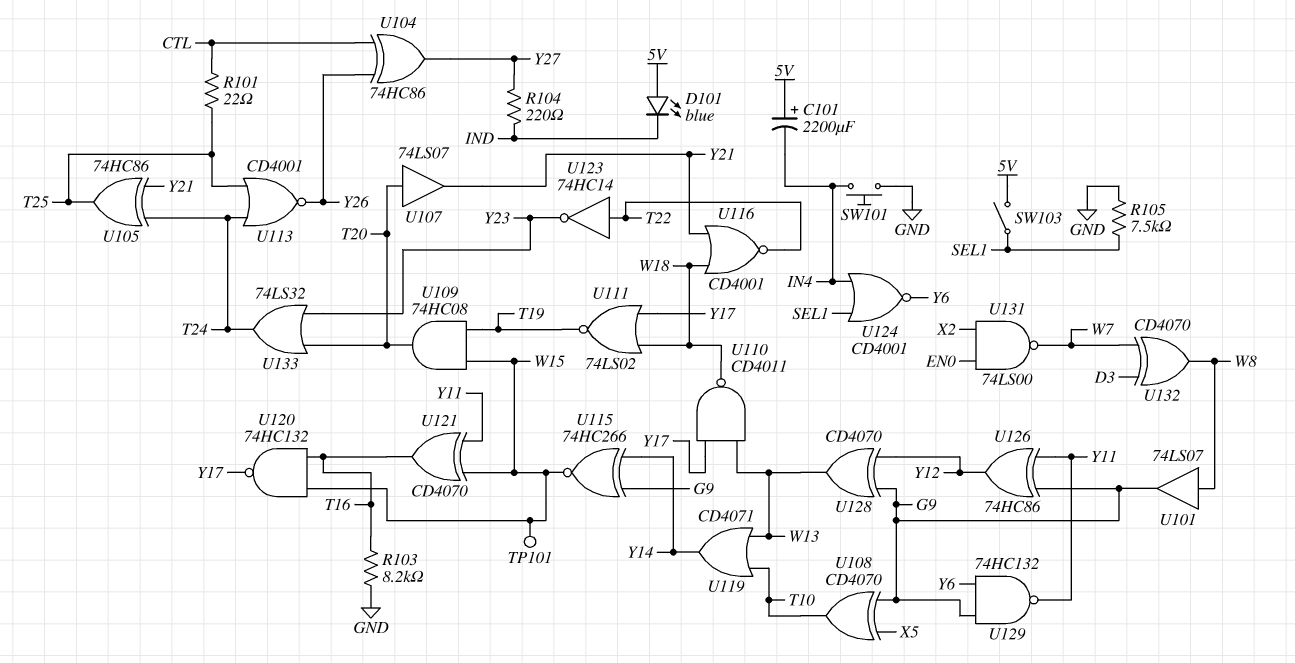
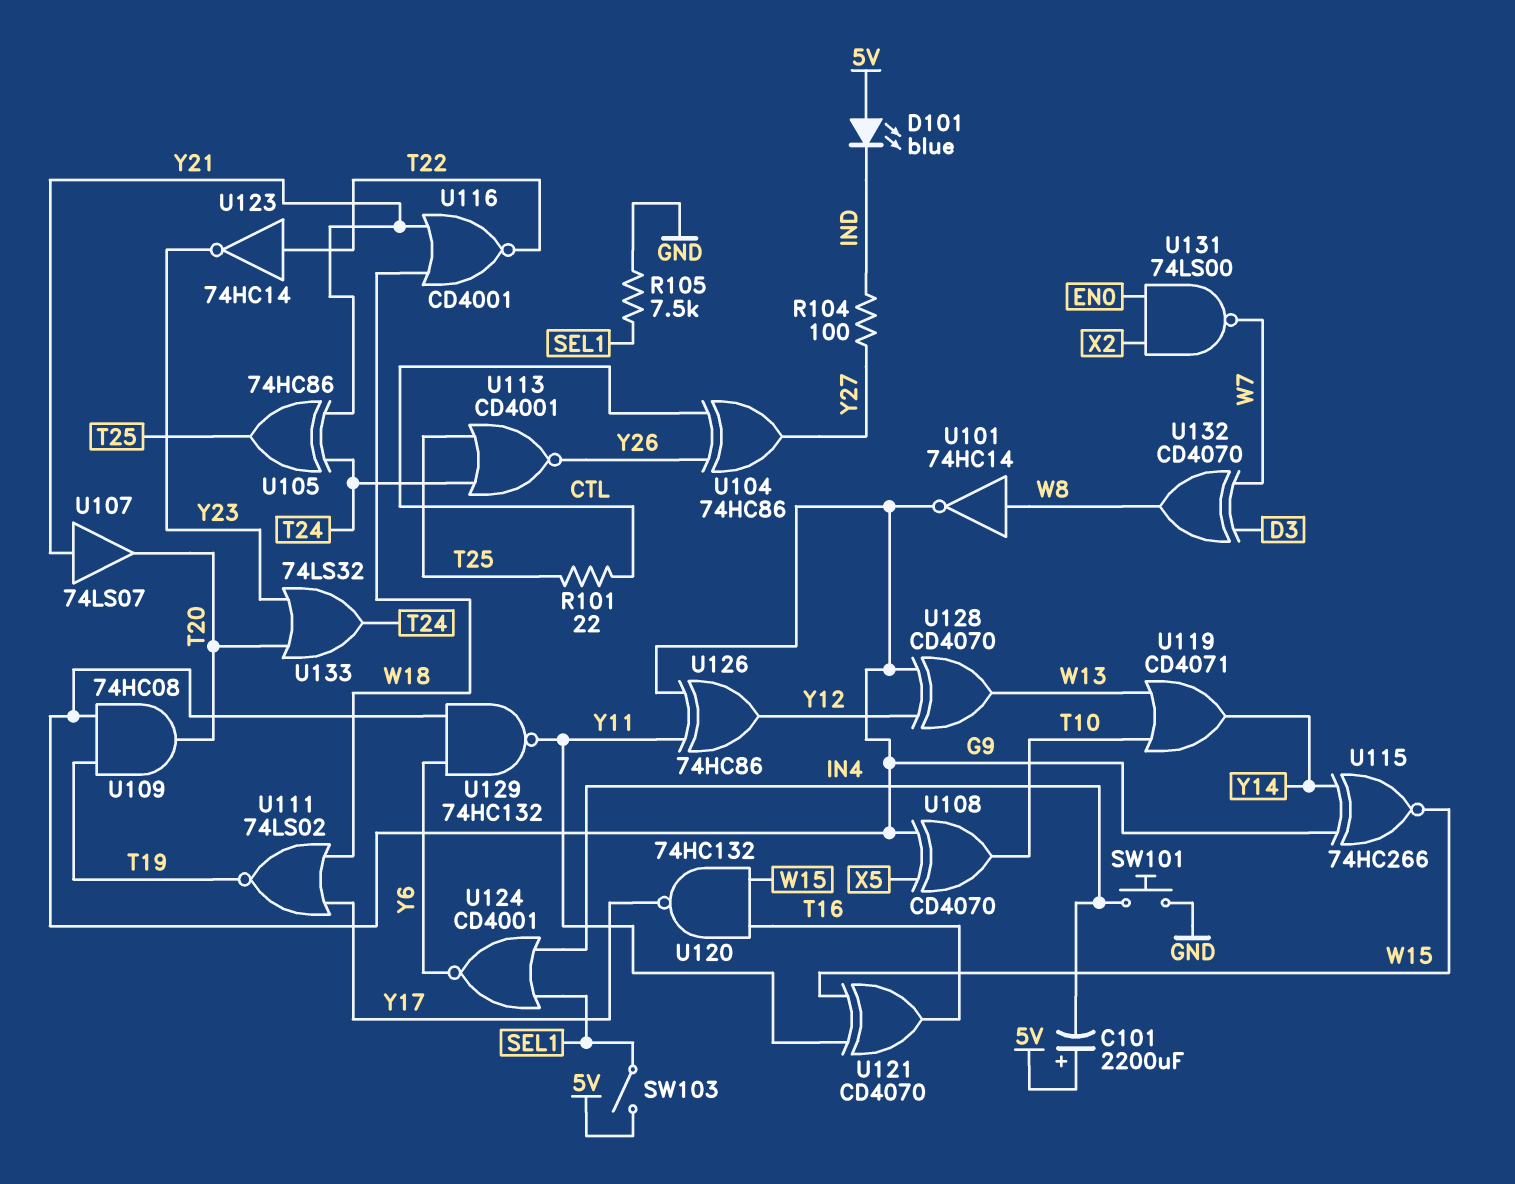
R103: 8.2k (GND, T16) -> none
R104: 220 (IND, Y27) -> 100 (IND, Y27)
TP101: test point (W15) -> none
U101: buffer 74LS07 (in W8, out G9) -> NOT 74HC14 (in W8, out G9)
U107: buffer 74LS07 (in T20, out Y21) -> buffer 74LS07 (in Y21, out T20)
U109: AND 74HC08 (in T19, in W15, out T20) -> AND 74HC08 (in G9, in T19, out T20)
U110: NAND CD4011 (in W13, in Y17, out W18) -> none

